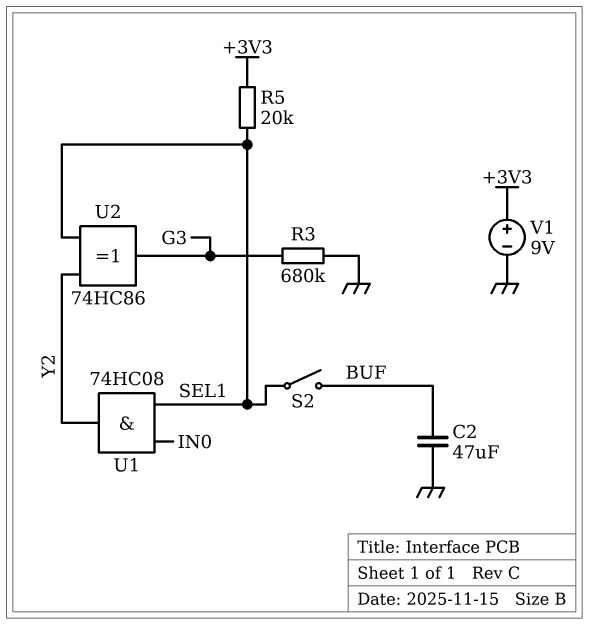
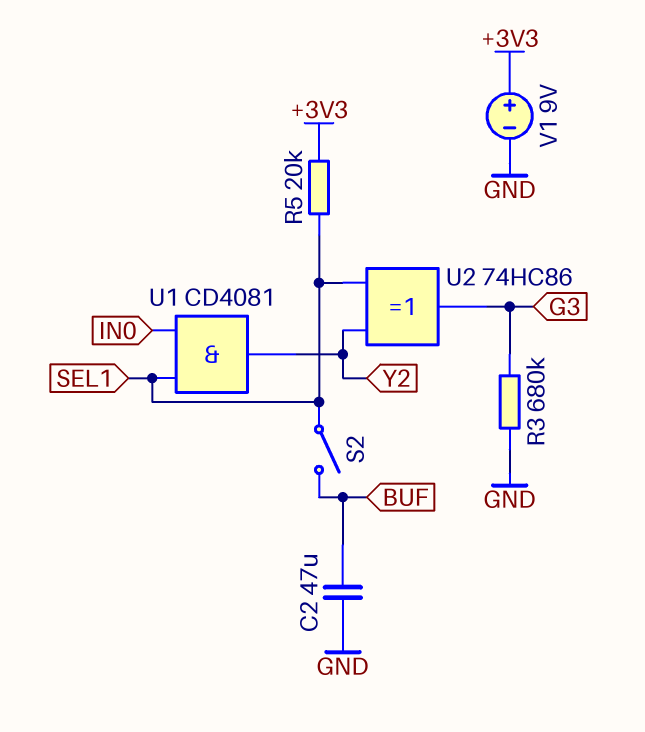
U1: AND 74HC08 (in IN0, in SEL1, out Y2) -> AND CD4081 (in IN0, in SEL1, out Y2)

